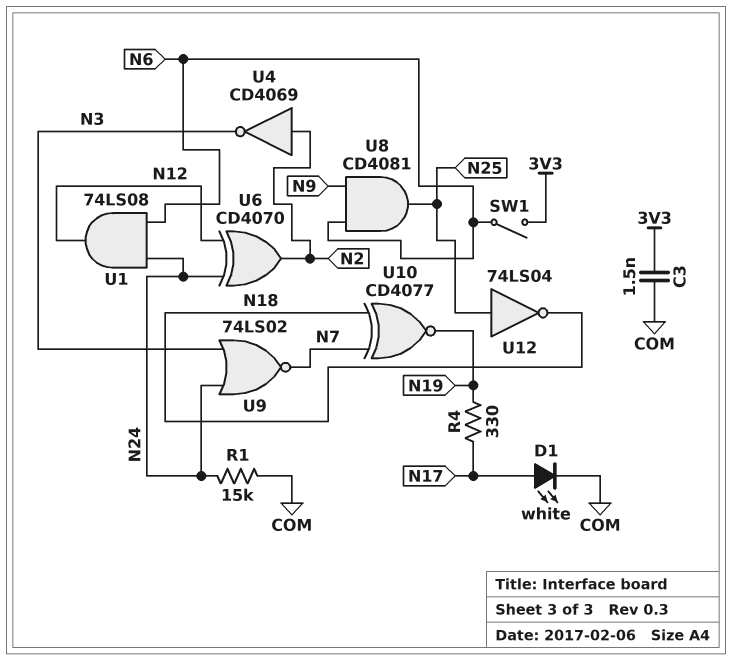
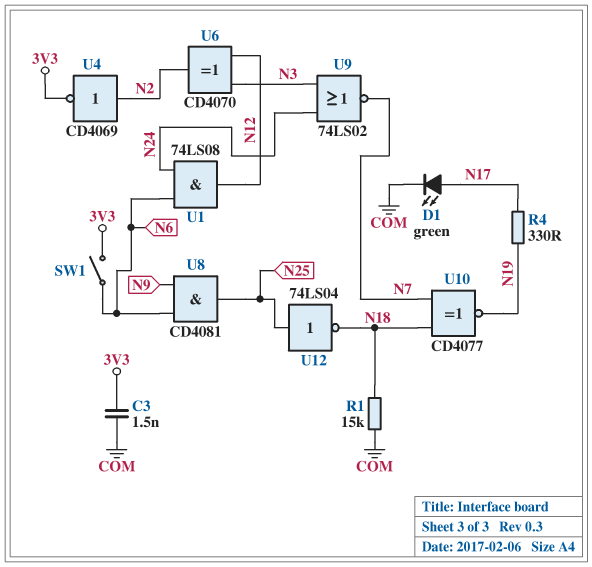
D1: LED white (A N17, K COM) -> LED green (A N17, K COM)
R1: 15k (COM, N24) -> 15k (COM, N18)
U4: NOT CD4069 (in N2, out N3) -> NOT CD4069 (in N2, out 3V3)
U6: XOR CD4070 (in N12, in N24, out N2) -> XOR CD4070 (in N3, in N12, out N2)

